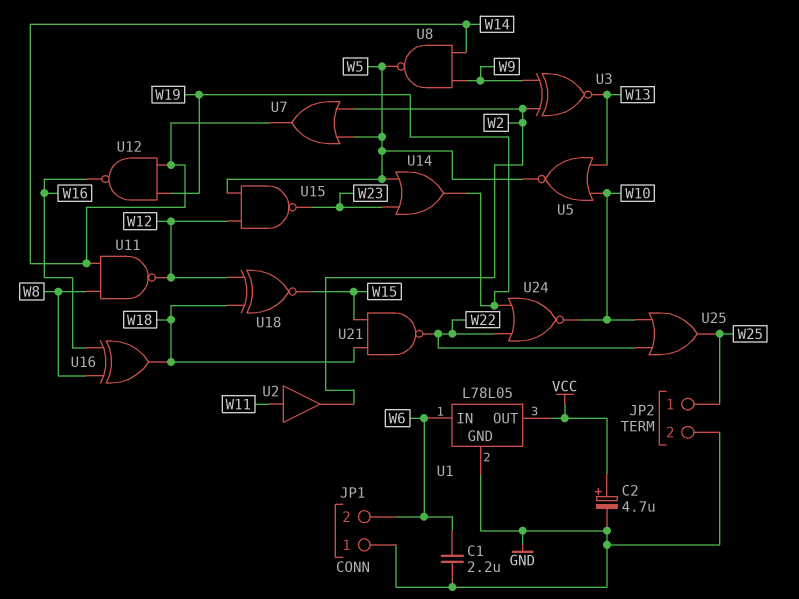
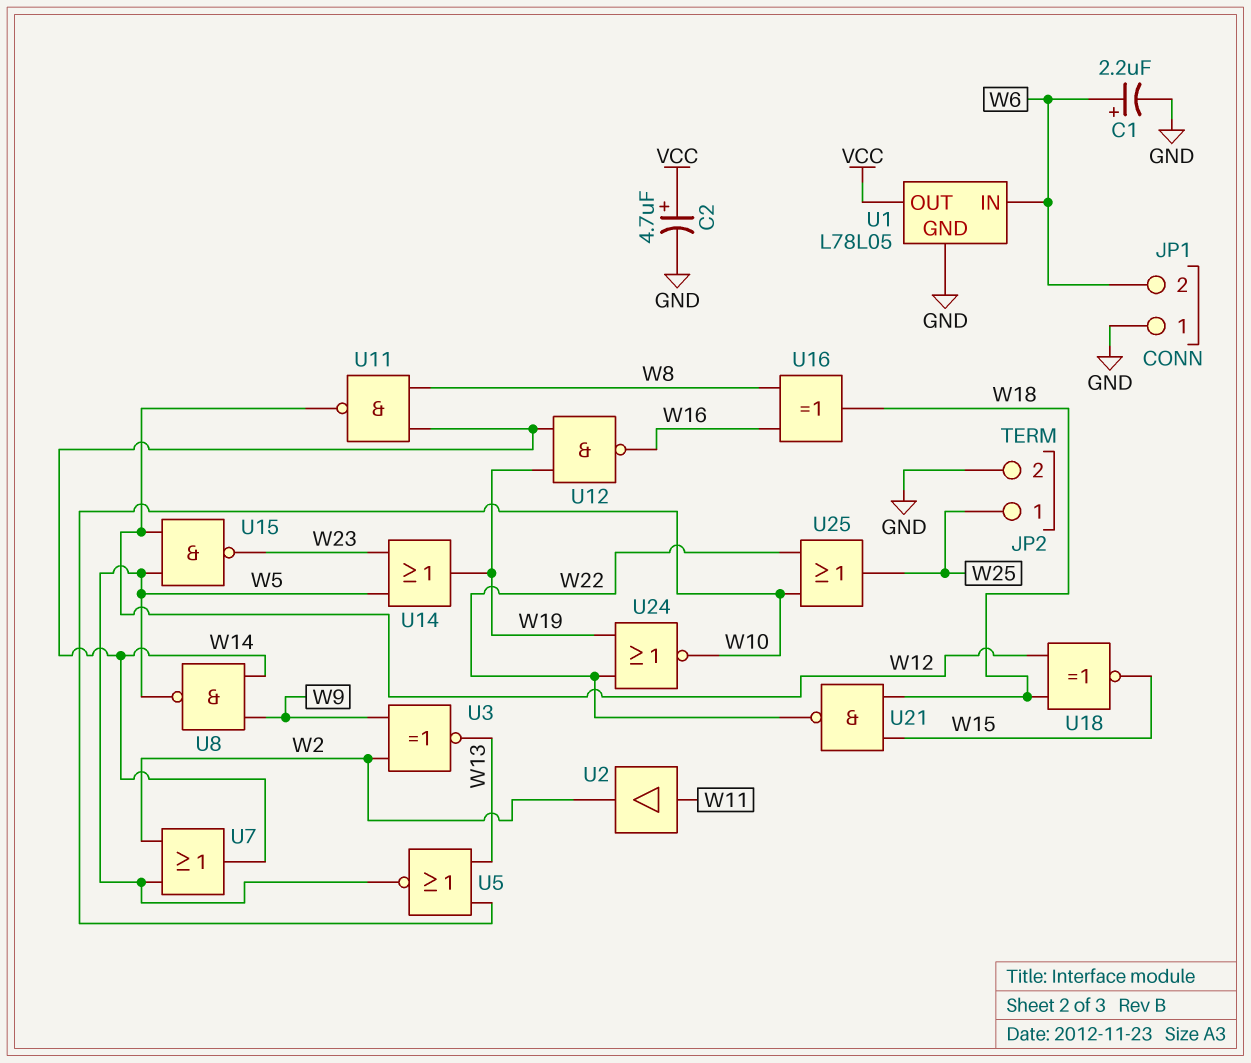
C1: 2.2uF (GND, W6) -> 2.2uF (plus W6, minus GND)

